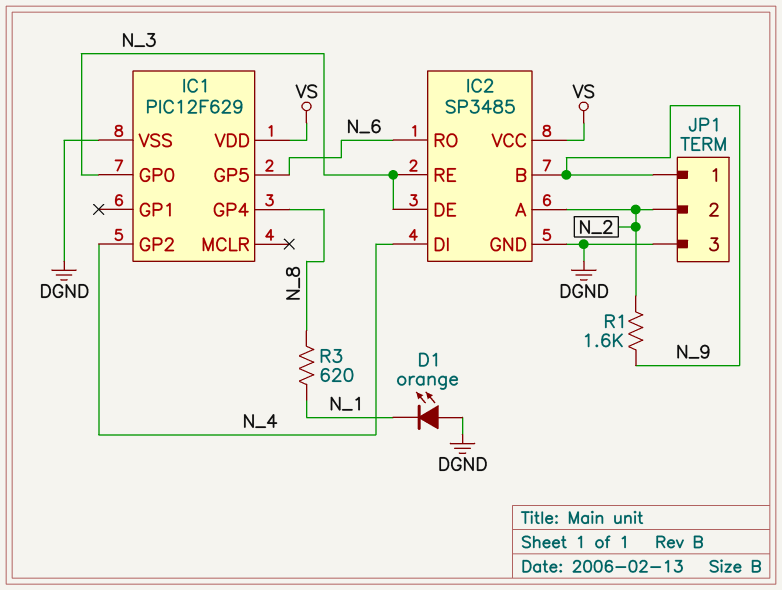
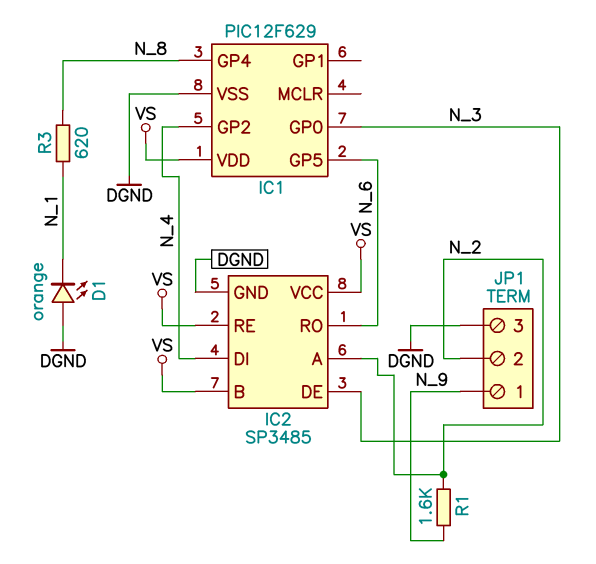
IC2 pin B: N_9 -> VS
IC2 pin RE: N_3 -> VS

